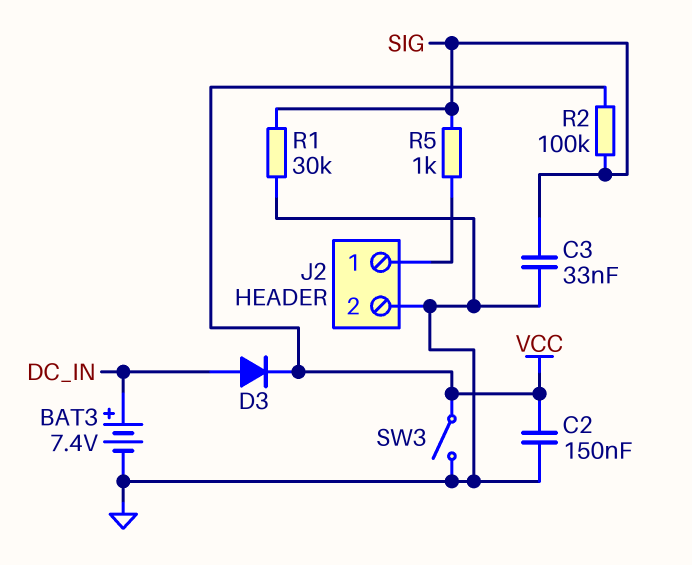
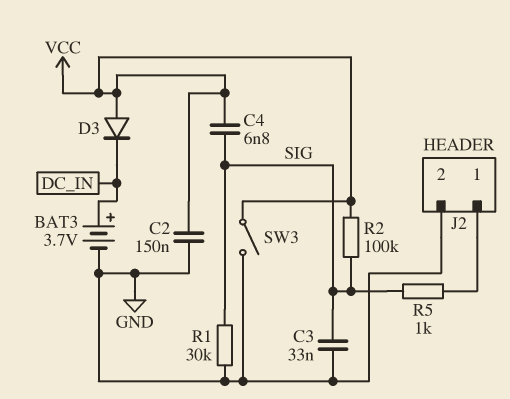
BAT3: 7.4V (plus DC_IN, minus GND) -> 3.7V (plus DC_IN, minus GND)
C4: none -> 6.8nF (SIG, VCC)
D3: diode (A DC_IN, K VCC) -> diode (A VCC, K DC_IN)

